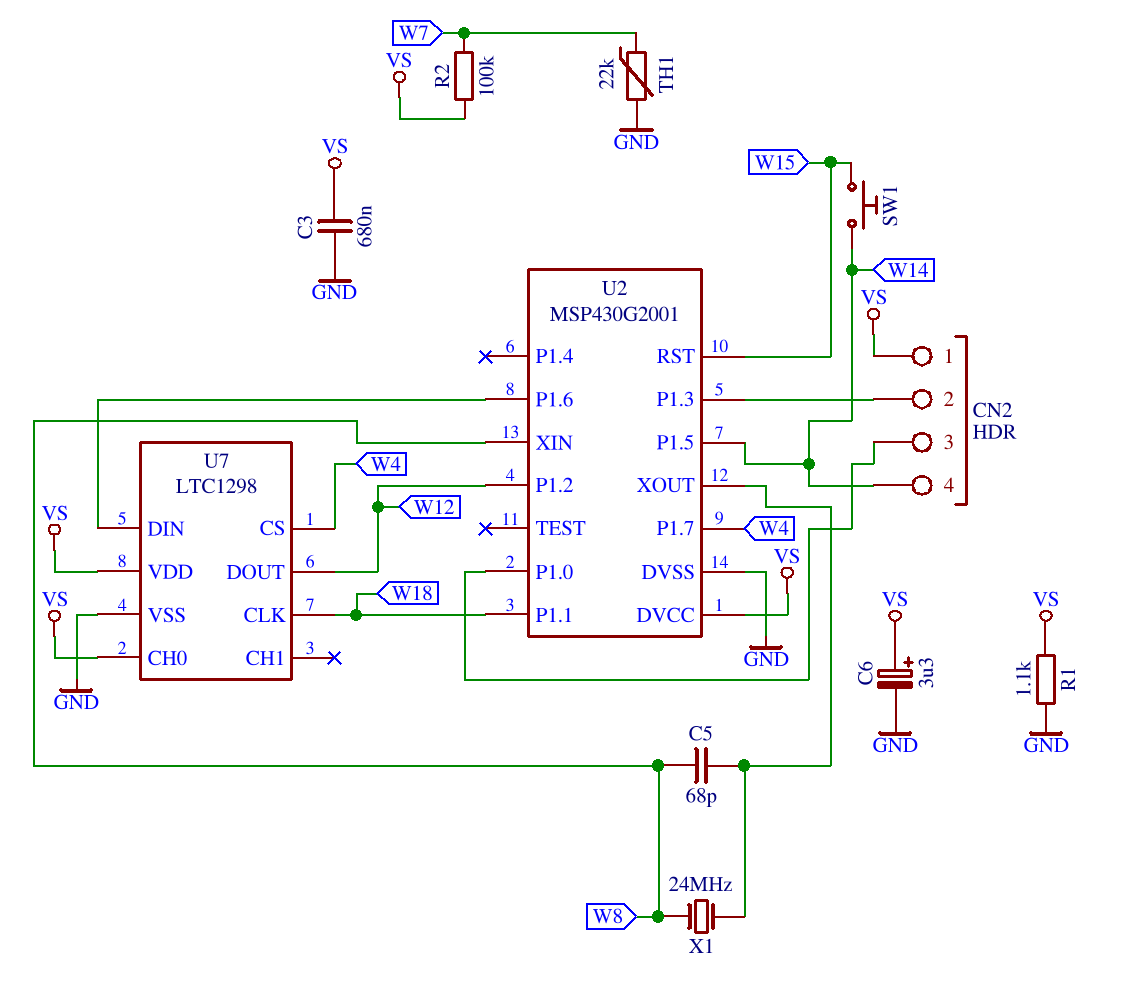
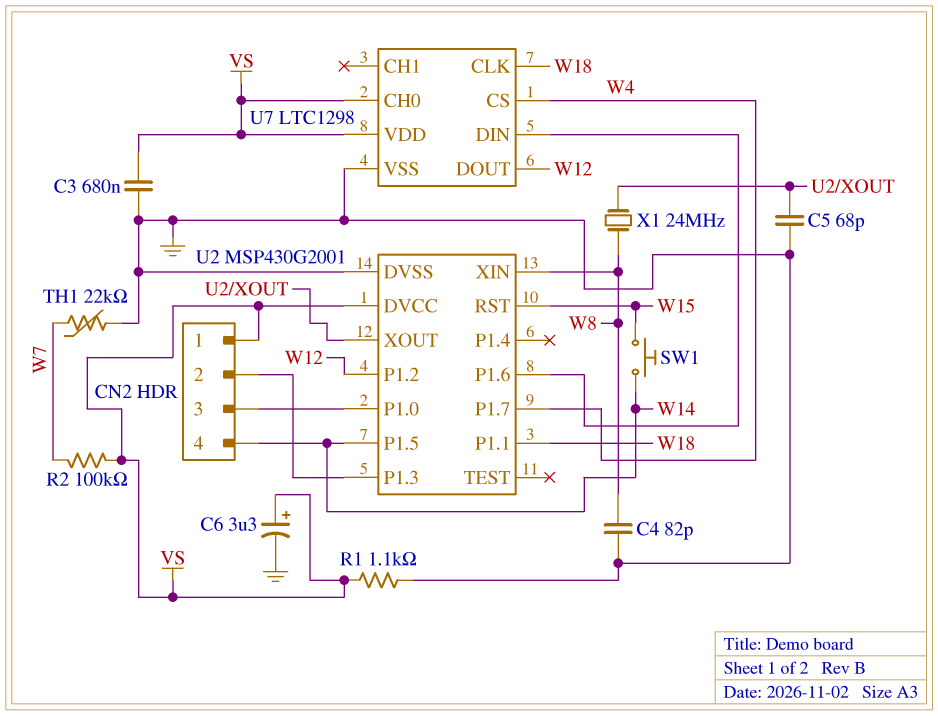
C4: none -> 82pF (GND, W8)
C5: 68pF (U2/XOUT, W8) -> 68pF (GND, U2/XOUT)

